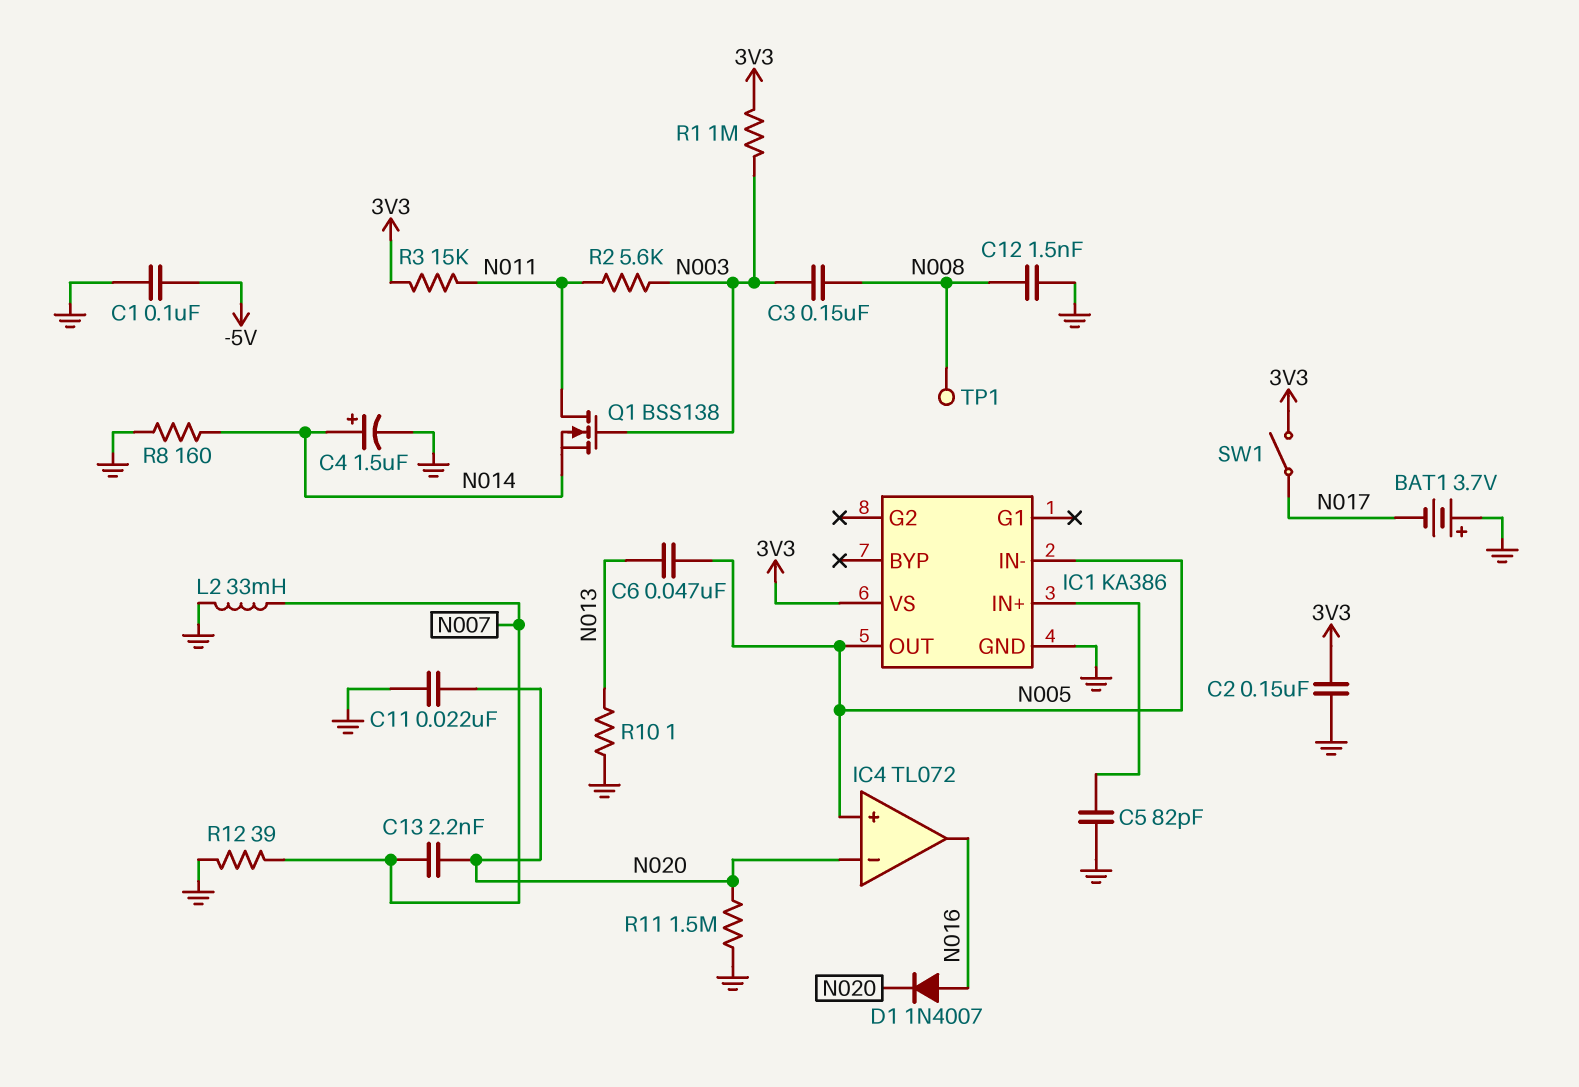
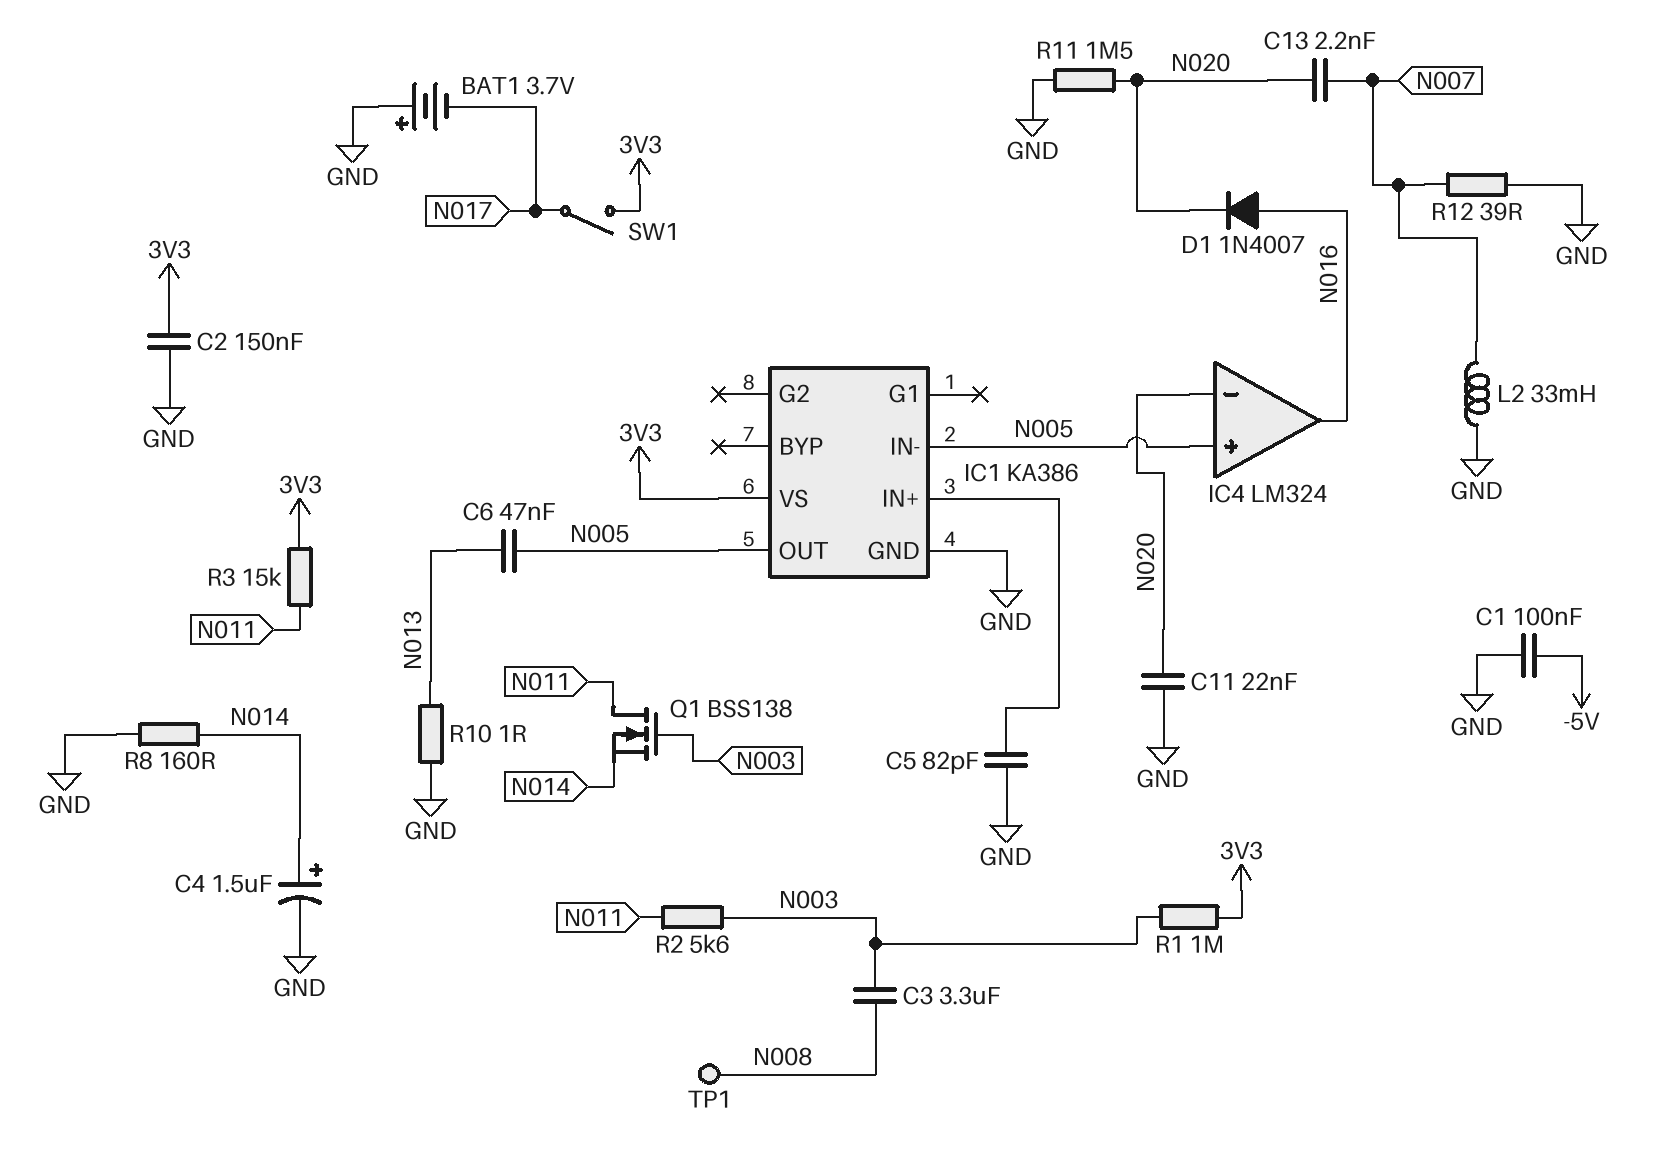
C3: 150nF (N003, N008) -> 3.3uF (N003, N008)
C12: 1.5nF (GND, N008) -> none
IC4: TL072 -> LM324

